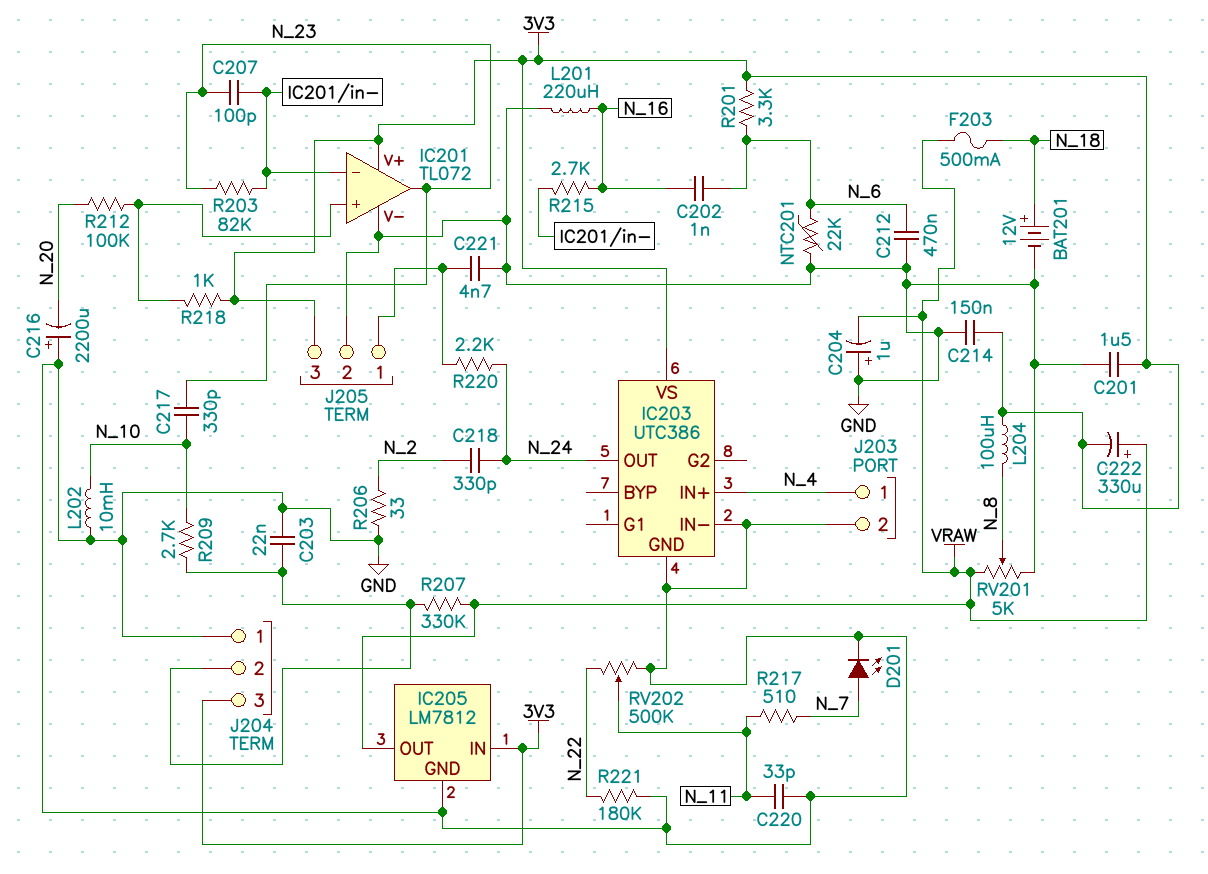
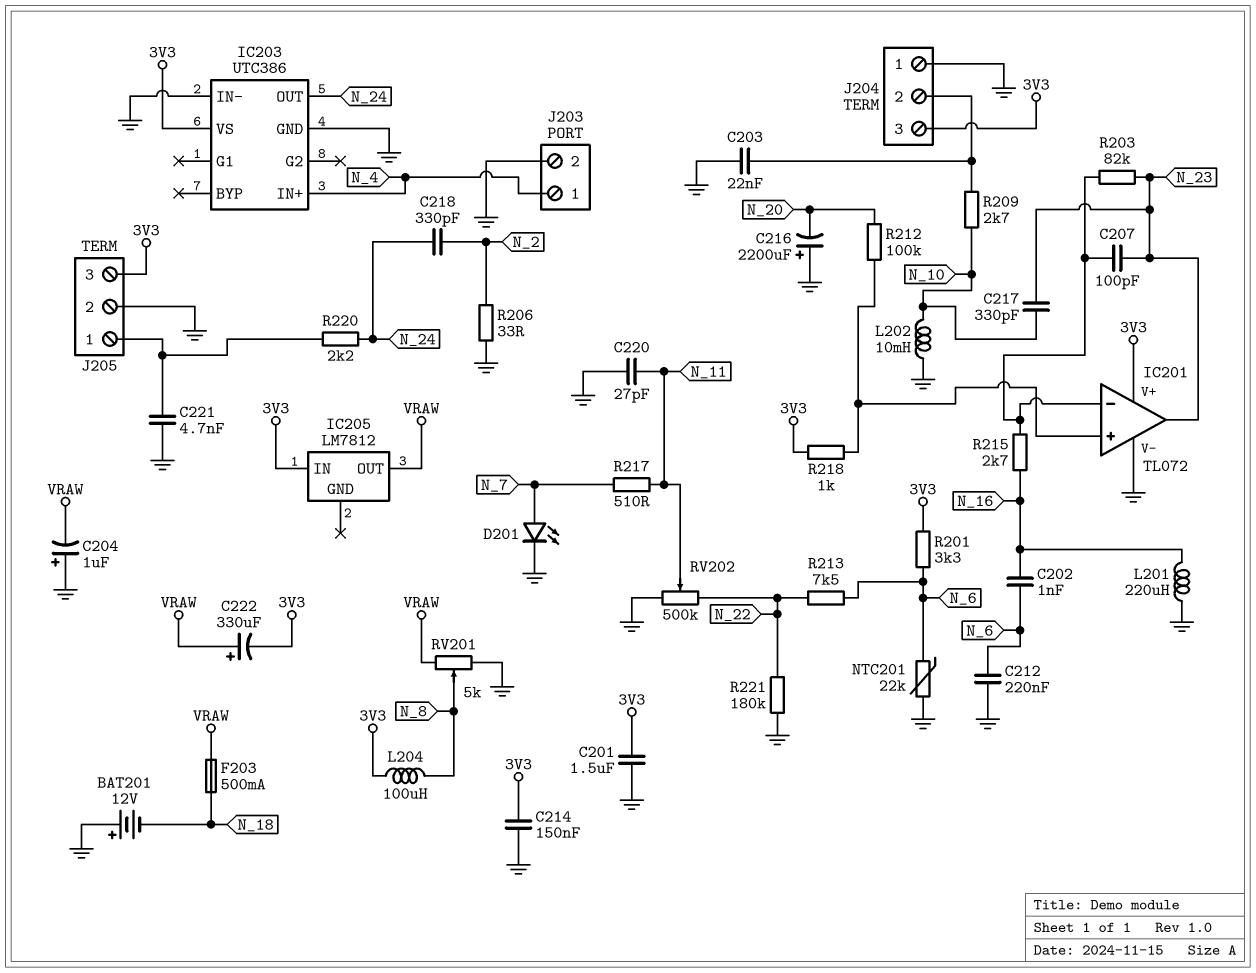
BAT201: 12V (plus N_18, minus GND) -> 12V (plus GND, minus N_18)
C212: 470nF (GND, N_6) -> 220nF (GND, N_6)
C220: 33pF (GND, N_11) -> 27pF (GND, N_11)
IC205 pin GND: GND -> none
R207: 330k (J204/2, VRAW) -> none
R213: none -> 7.5k (N_6, N_22)

